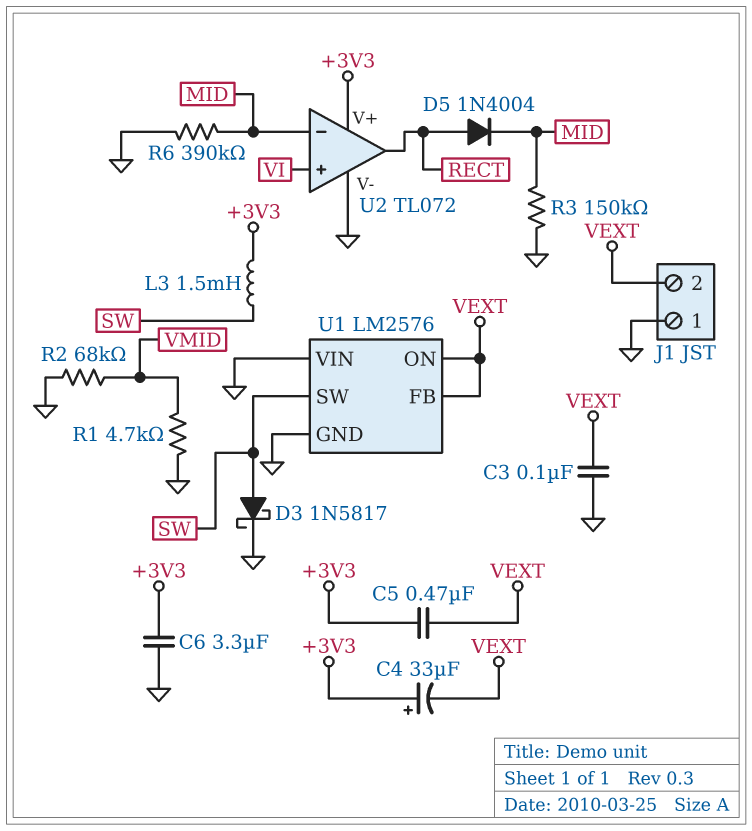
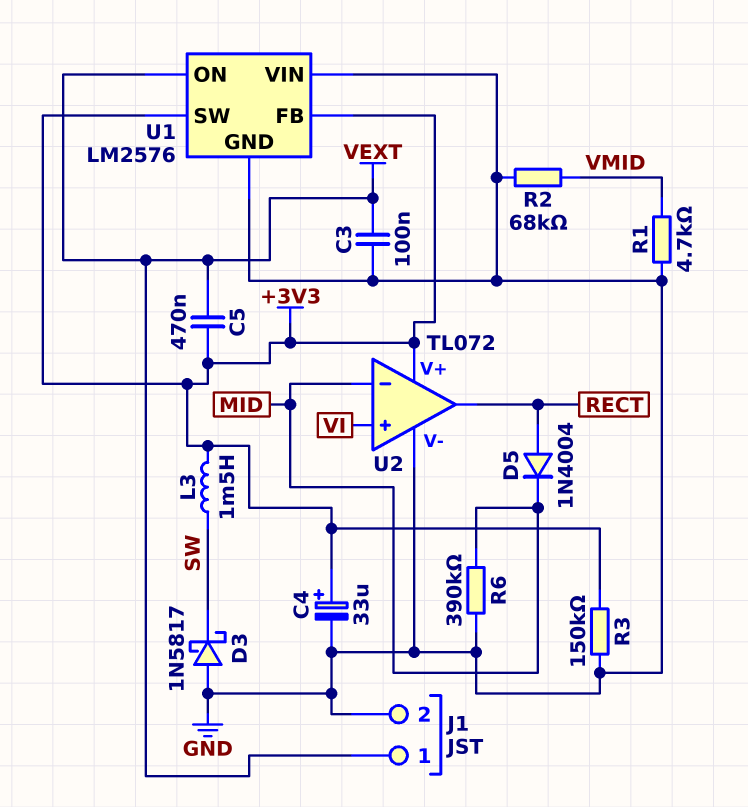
C4: 33uF (plus +3V3, minus VEXT) -> 33uF (plus +3V3, minus GND)
C6: 3.3uF (+3V3, GND) -> none
D3: schottky 1N5817 (A SW, K GND) -> schottky 1N5817 (A GND, K SW)
J1 pin 1: GND -> VEXT
J1 pin 2: VEXT -> GND
R3: 150k (GND, MID) -> 150k (+3V3, GND)
U1 pin FB: VEXT -> +3V3
U1 pin SW: SW -> +3V3

